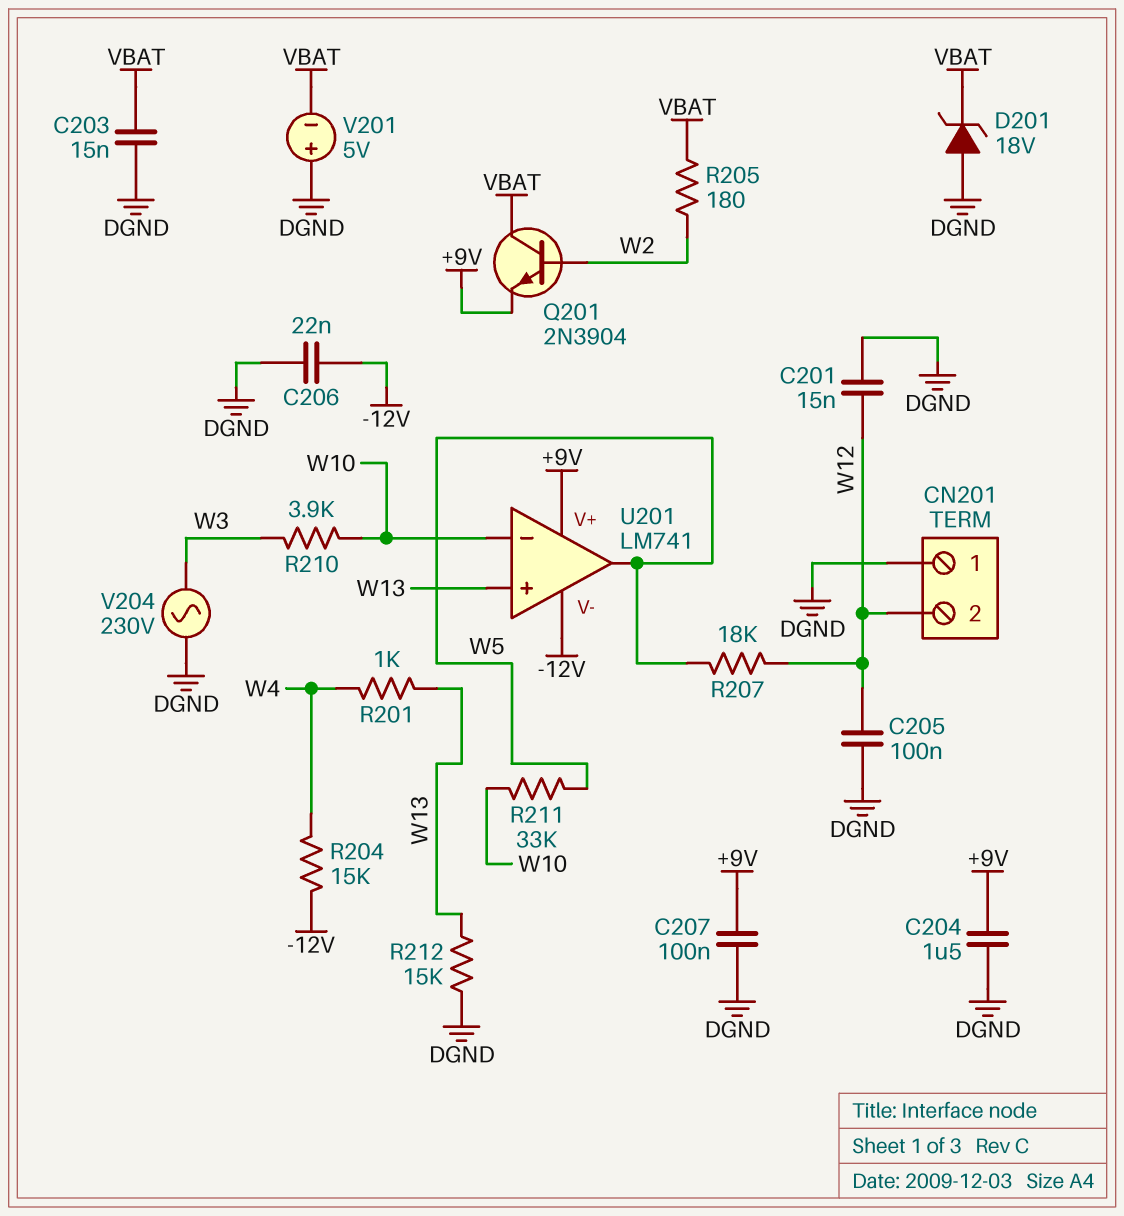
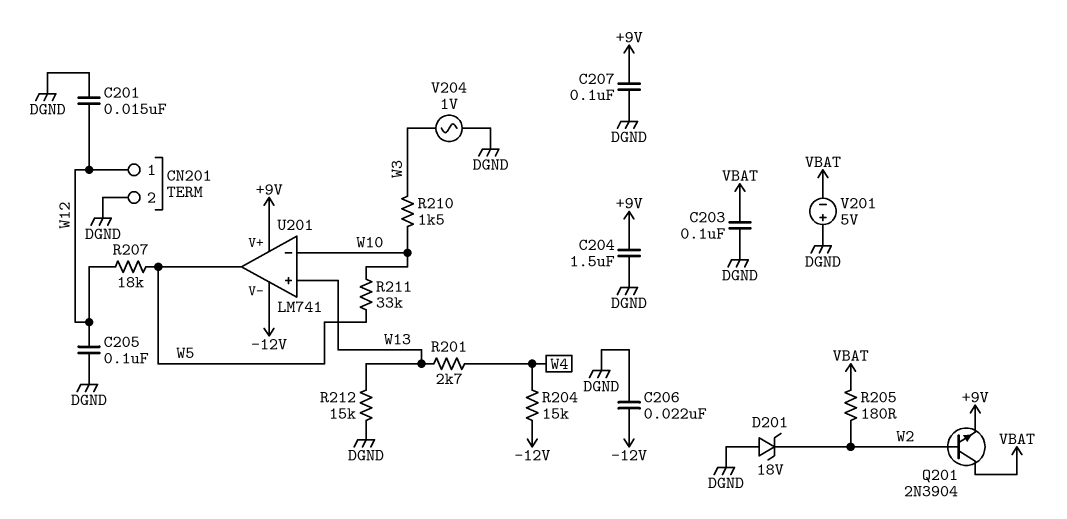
C203: 15nF (DGND, VBAT) -> 100nF (DGND, VBAT)
CN201 pin 1: DGND -> W12
CN201 pin 2: W12 -> DGND
D201: zener 18V (A DGND, K VBAT) -> zener 18V (A DGND, K W2)
R201: 1k (W4, W13) -> 2.7k (W4, W13)
R210: 3.9k (W3, W10) -> 1.5k (W3, W10)
V204: AC 230V (DGND, W3) -> AC 1V (DGND, W3)

